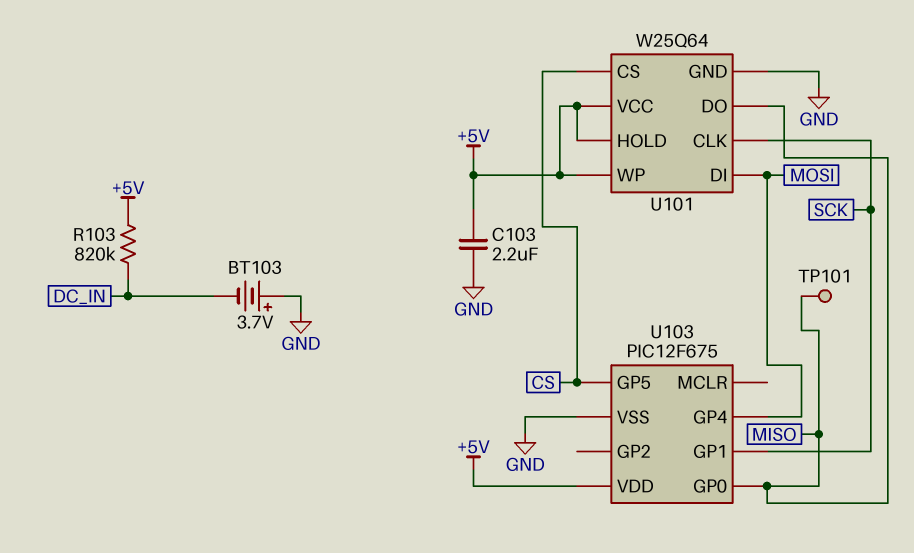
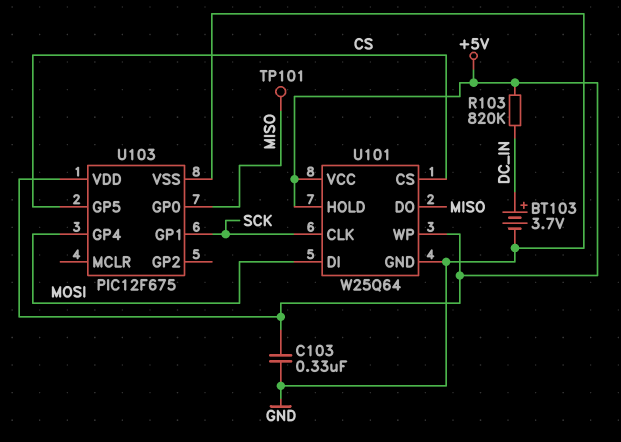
BT103: 3.7V (plus GND, minus DC_IN) -> 3.7V (plus DC_IN, minus GND)
C103: 2.2uF (+5V, GND) -> 330nF (+5V, GND)

